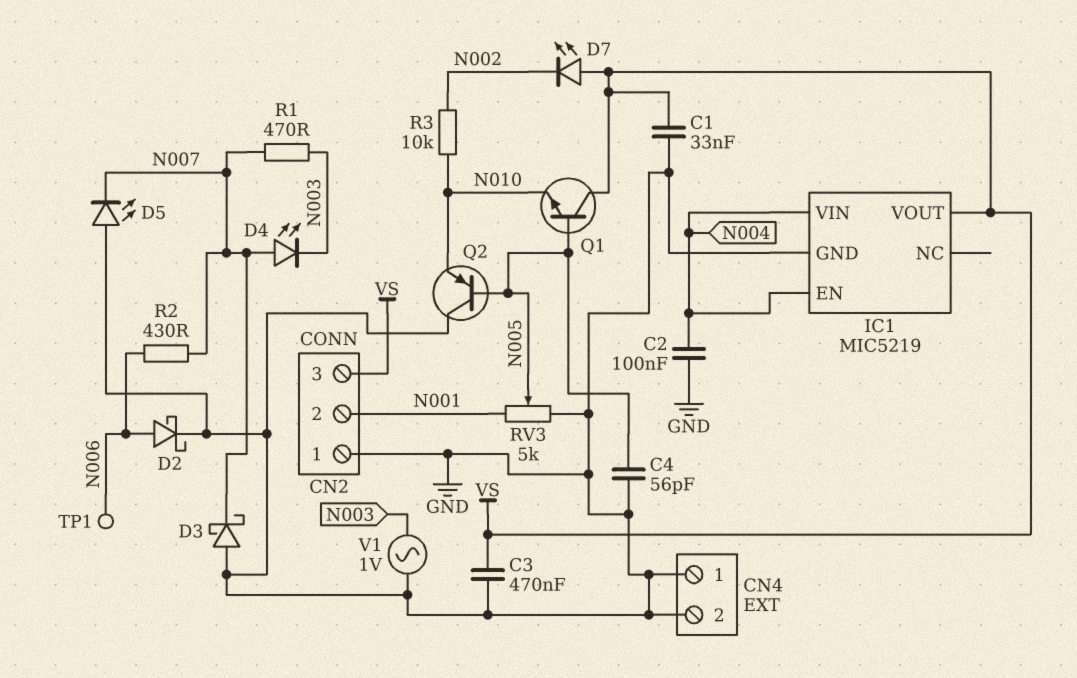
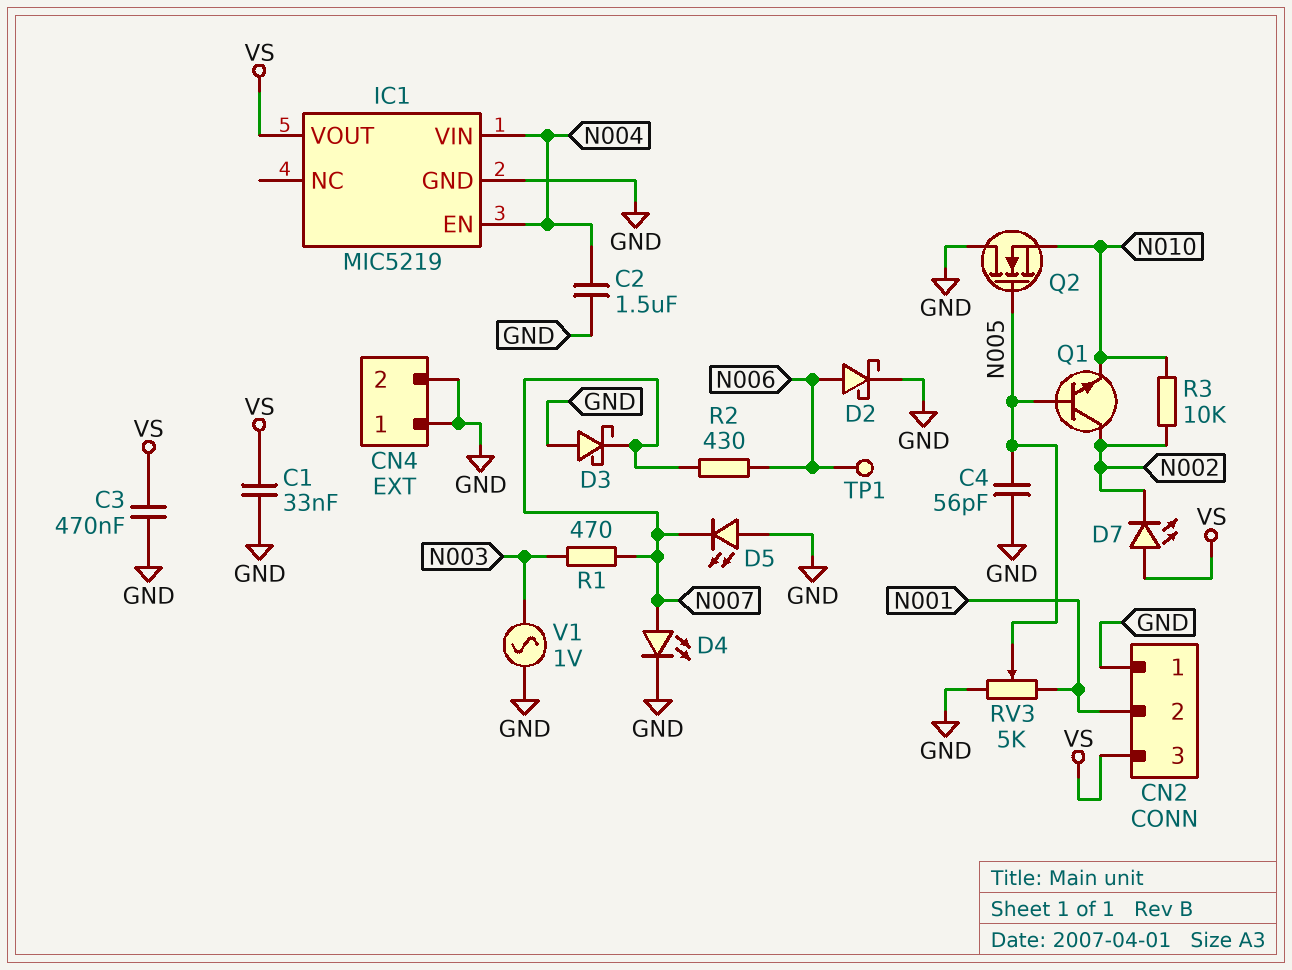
C2: 100nF (GND, N004) -> 1.5uF (GND, N004)
D4: LED (A N007, K N003) -> LED (A N007, K GND)
Q1: NPN (B N005, C VS, E N010) -> NPN (B N005, C N002, E N010)
Q2: PNP (B N005, C GND, E N010) -> NMOS (G N005, D GND, S N010)

